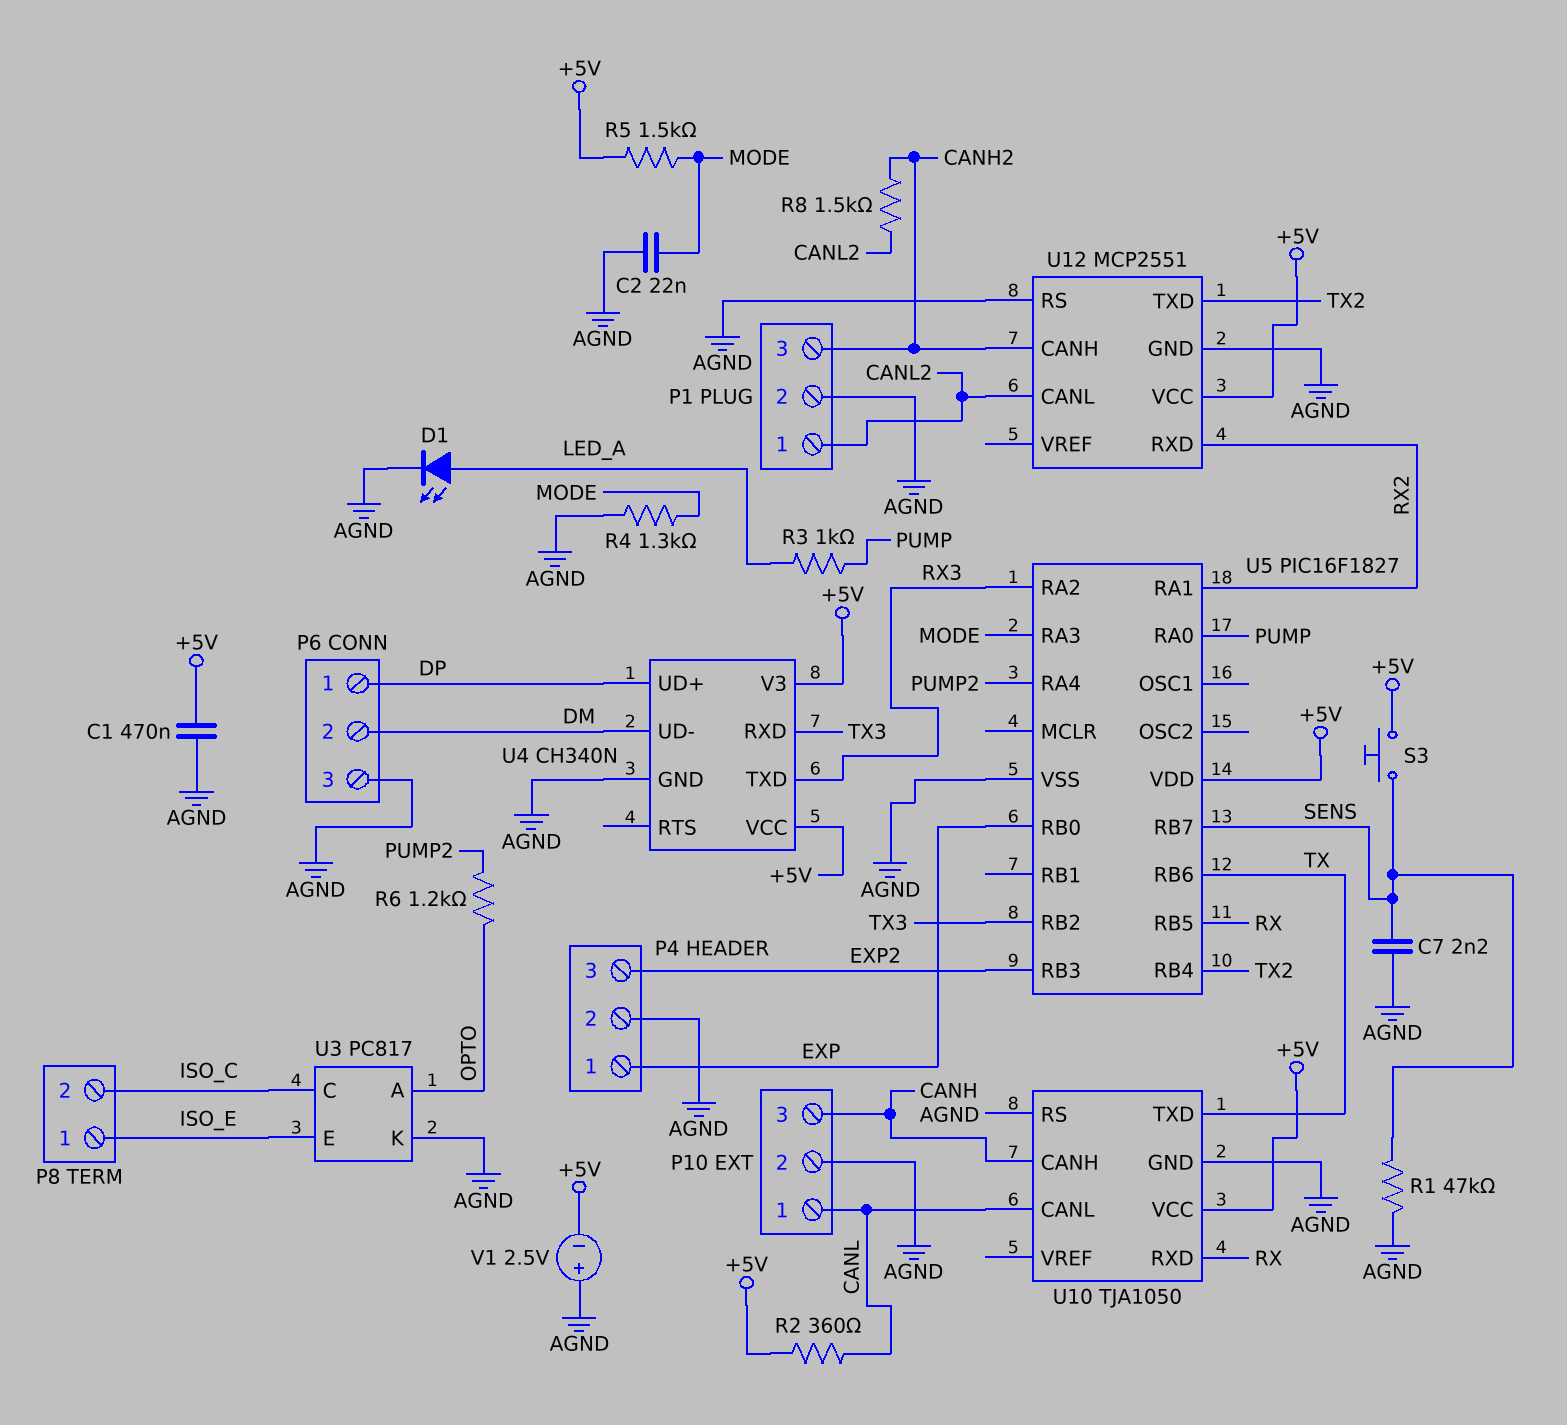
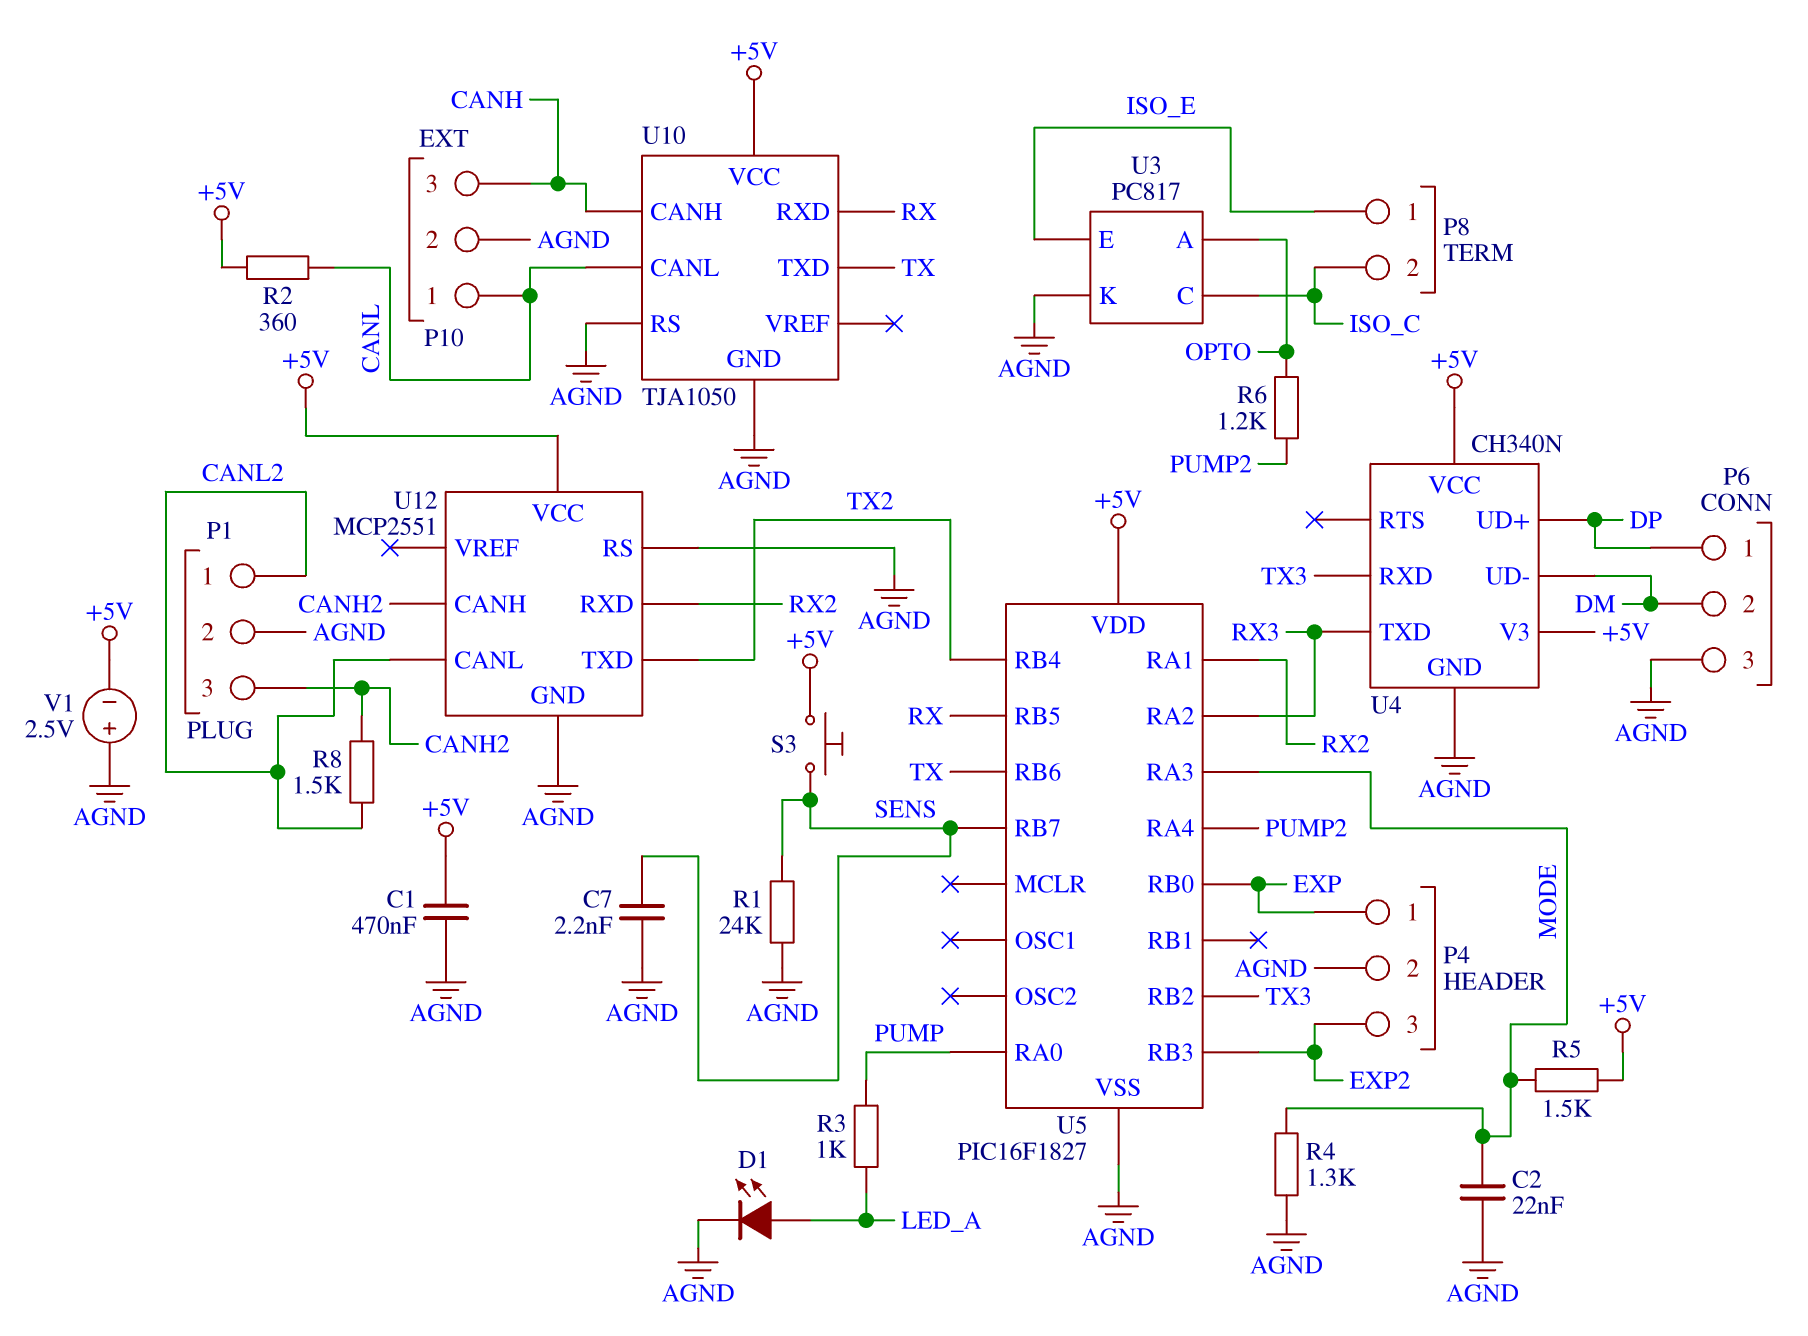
R1: 47k (AGND, SENS) -> 24k (AGND, SENS)

